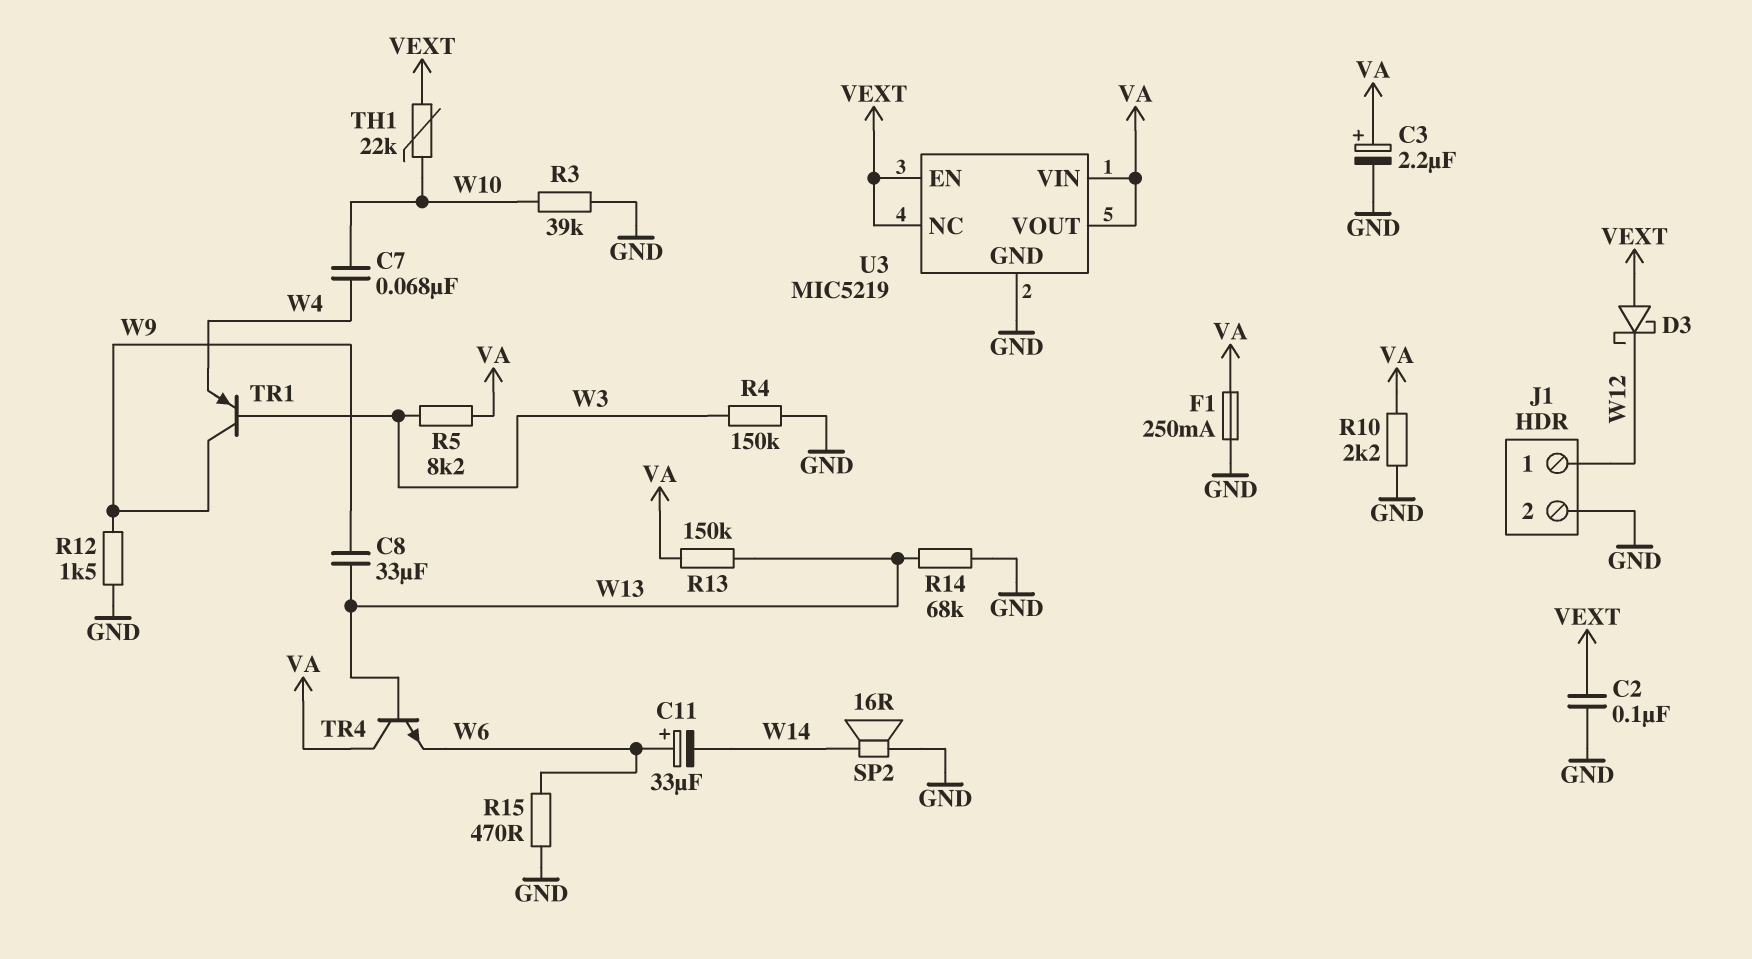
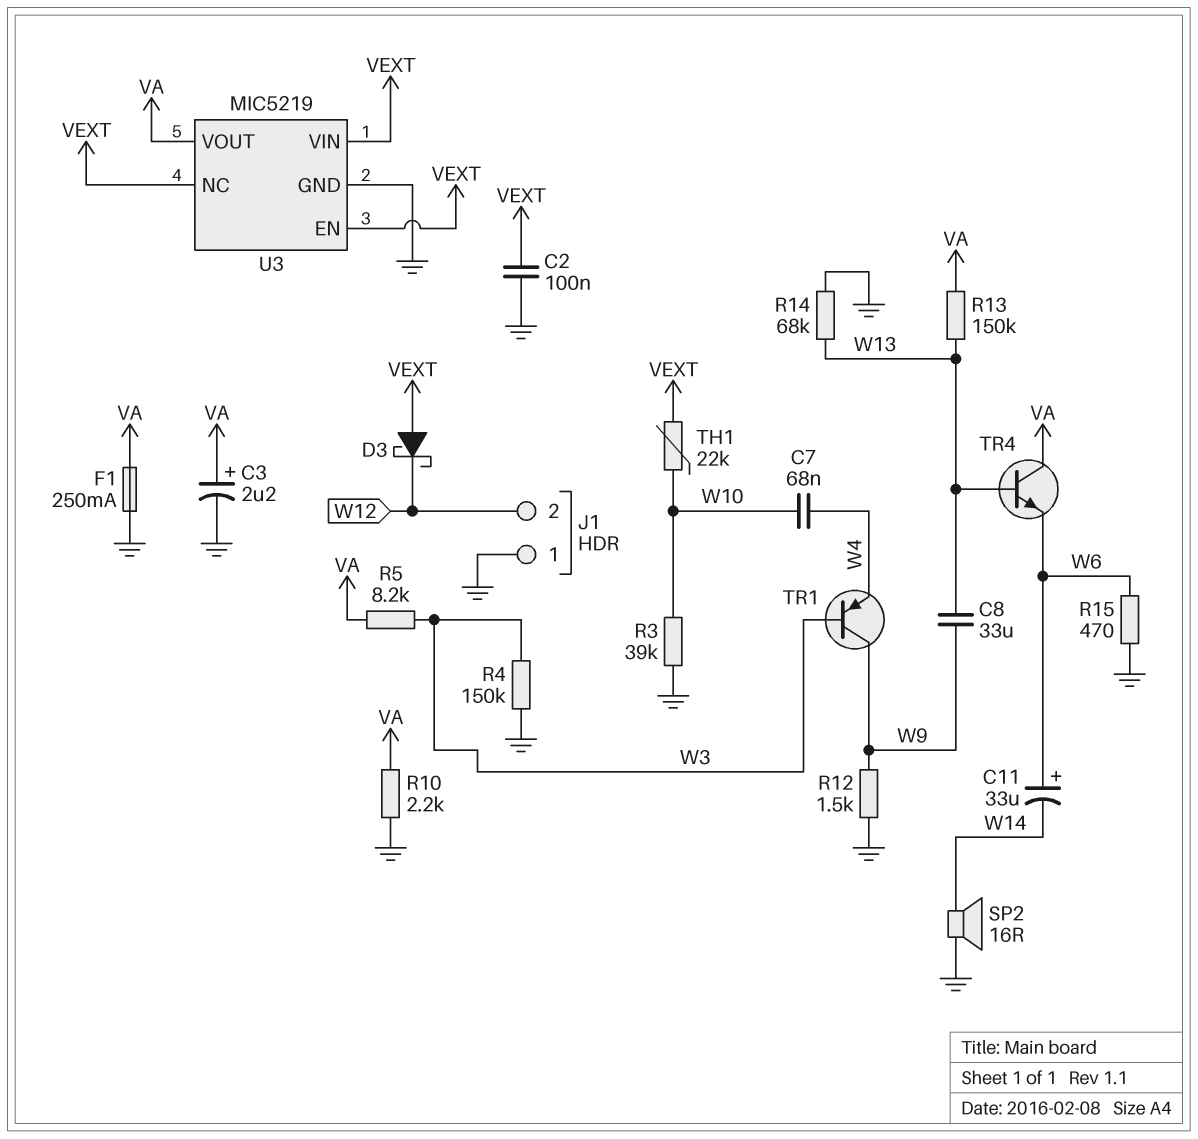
J1 pin 1: W12 -> GND
J1 pin 2: GND -> W12
U3 pin VIN: VA -> VEXT

